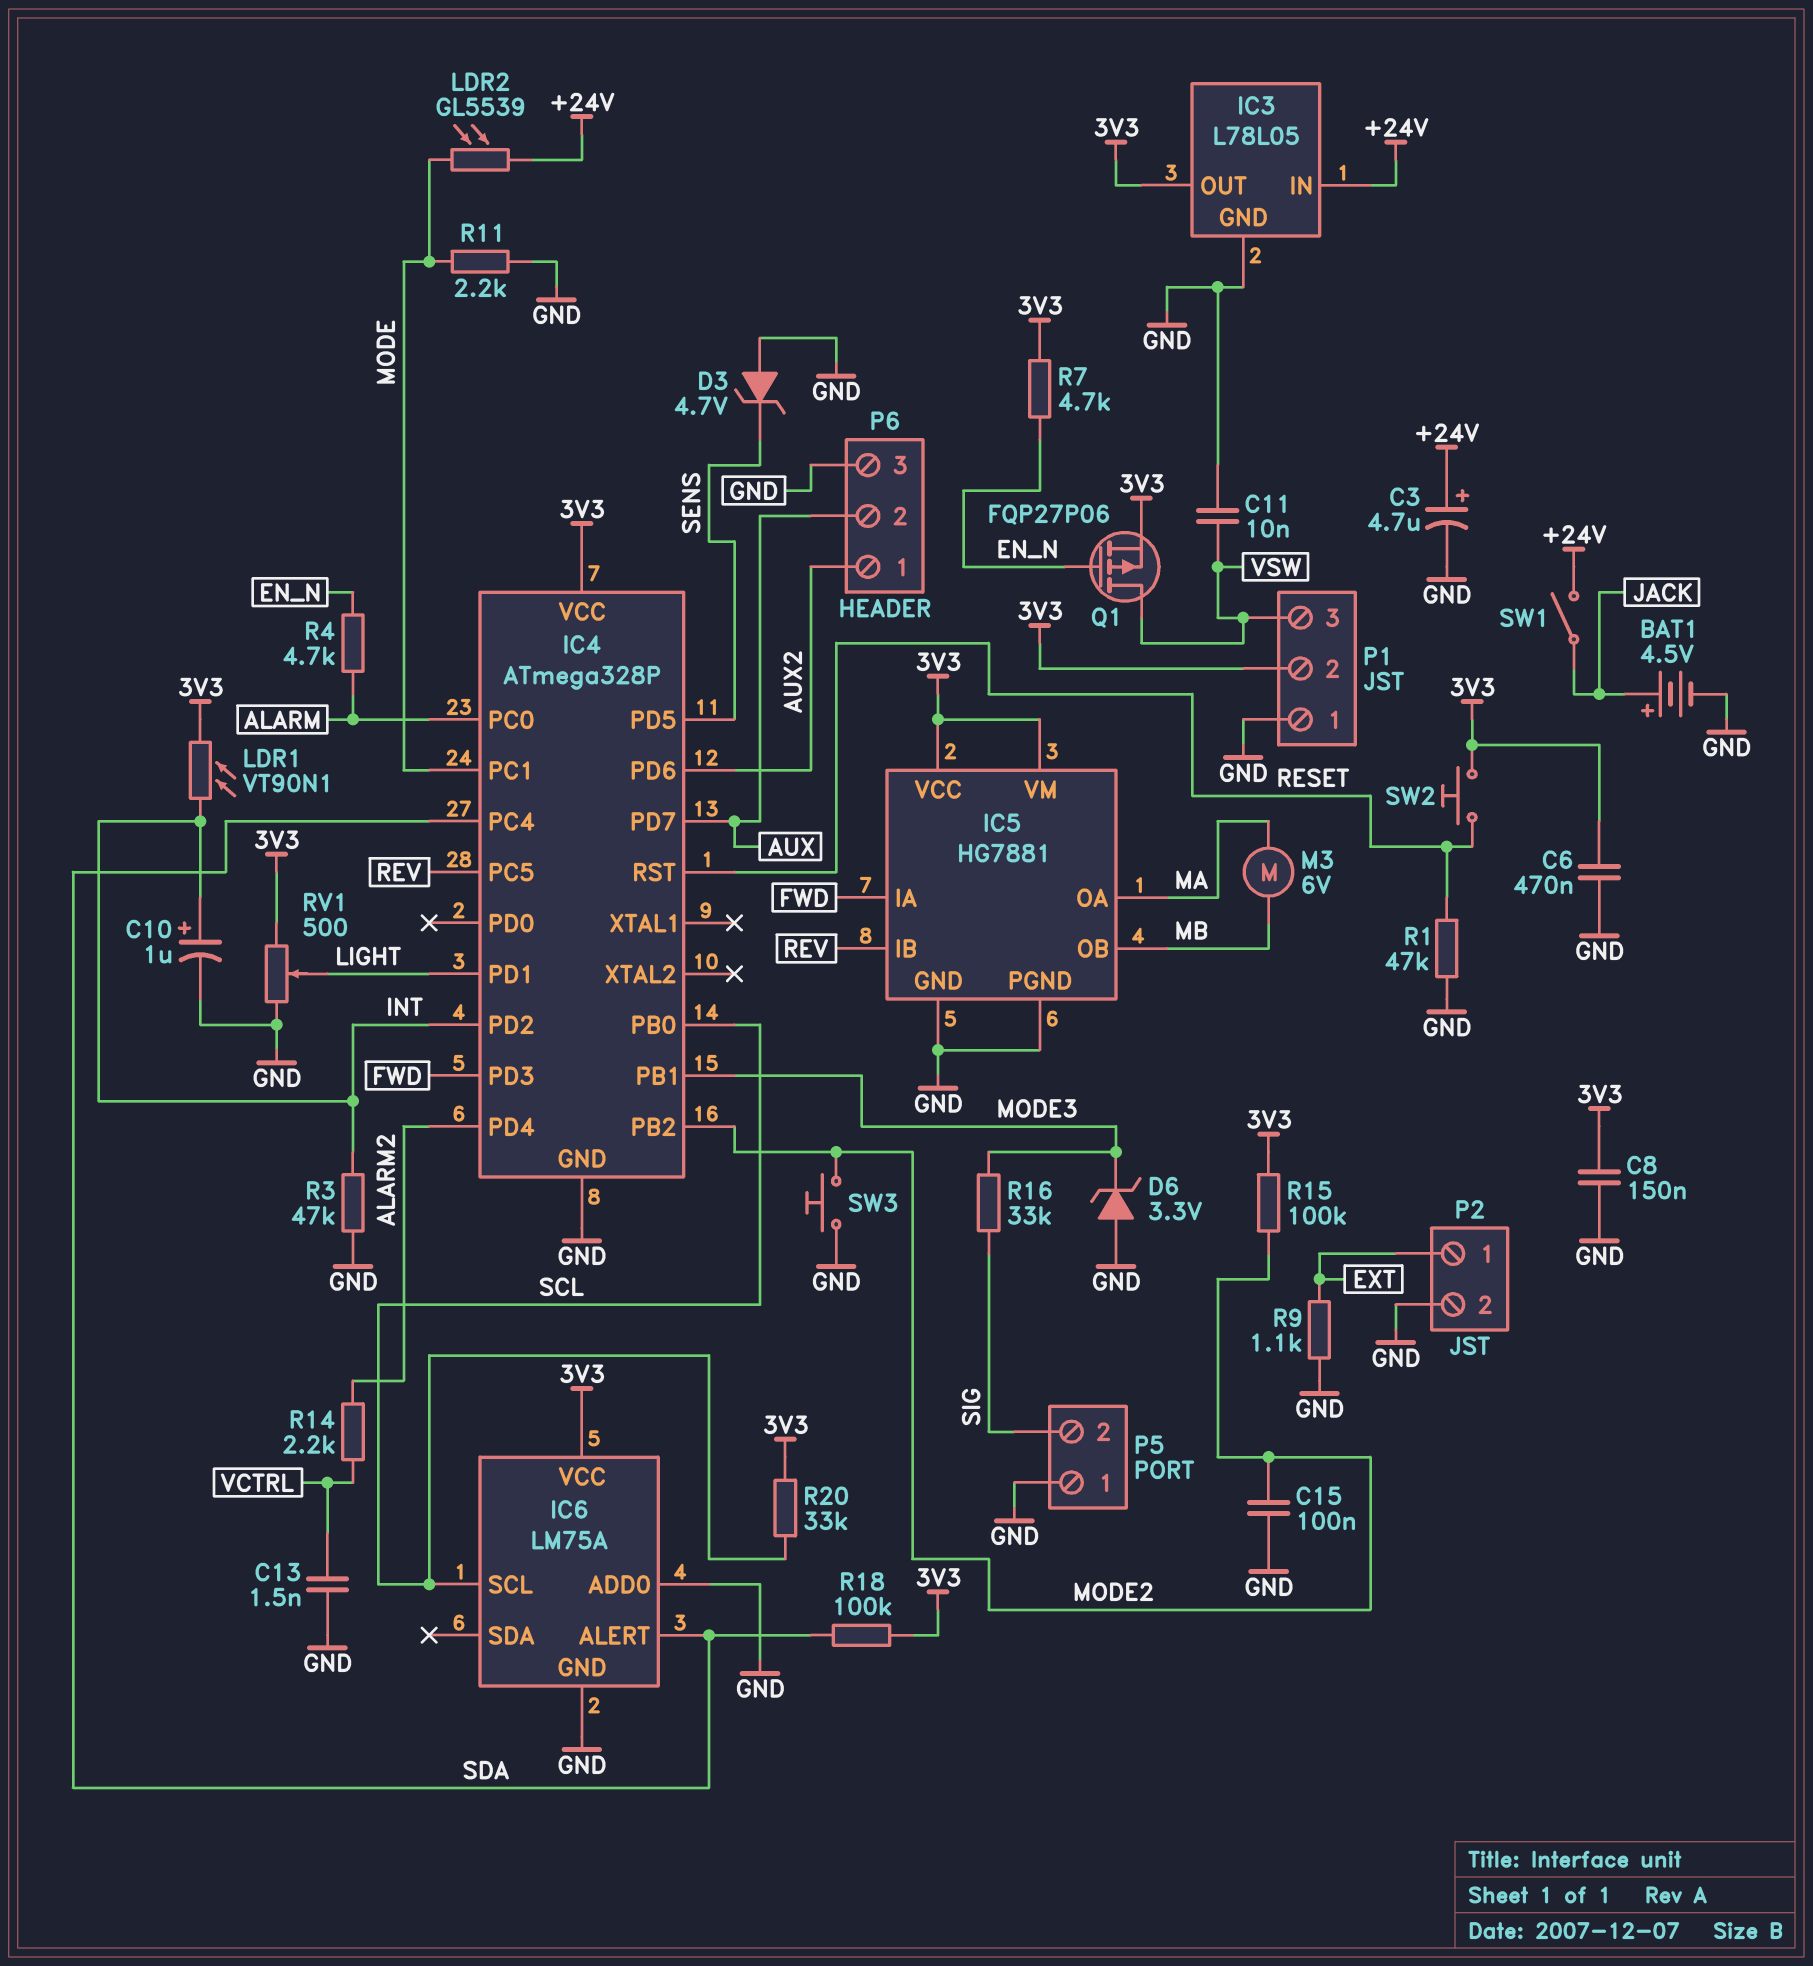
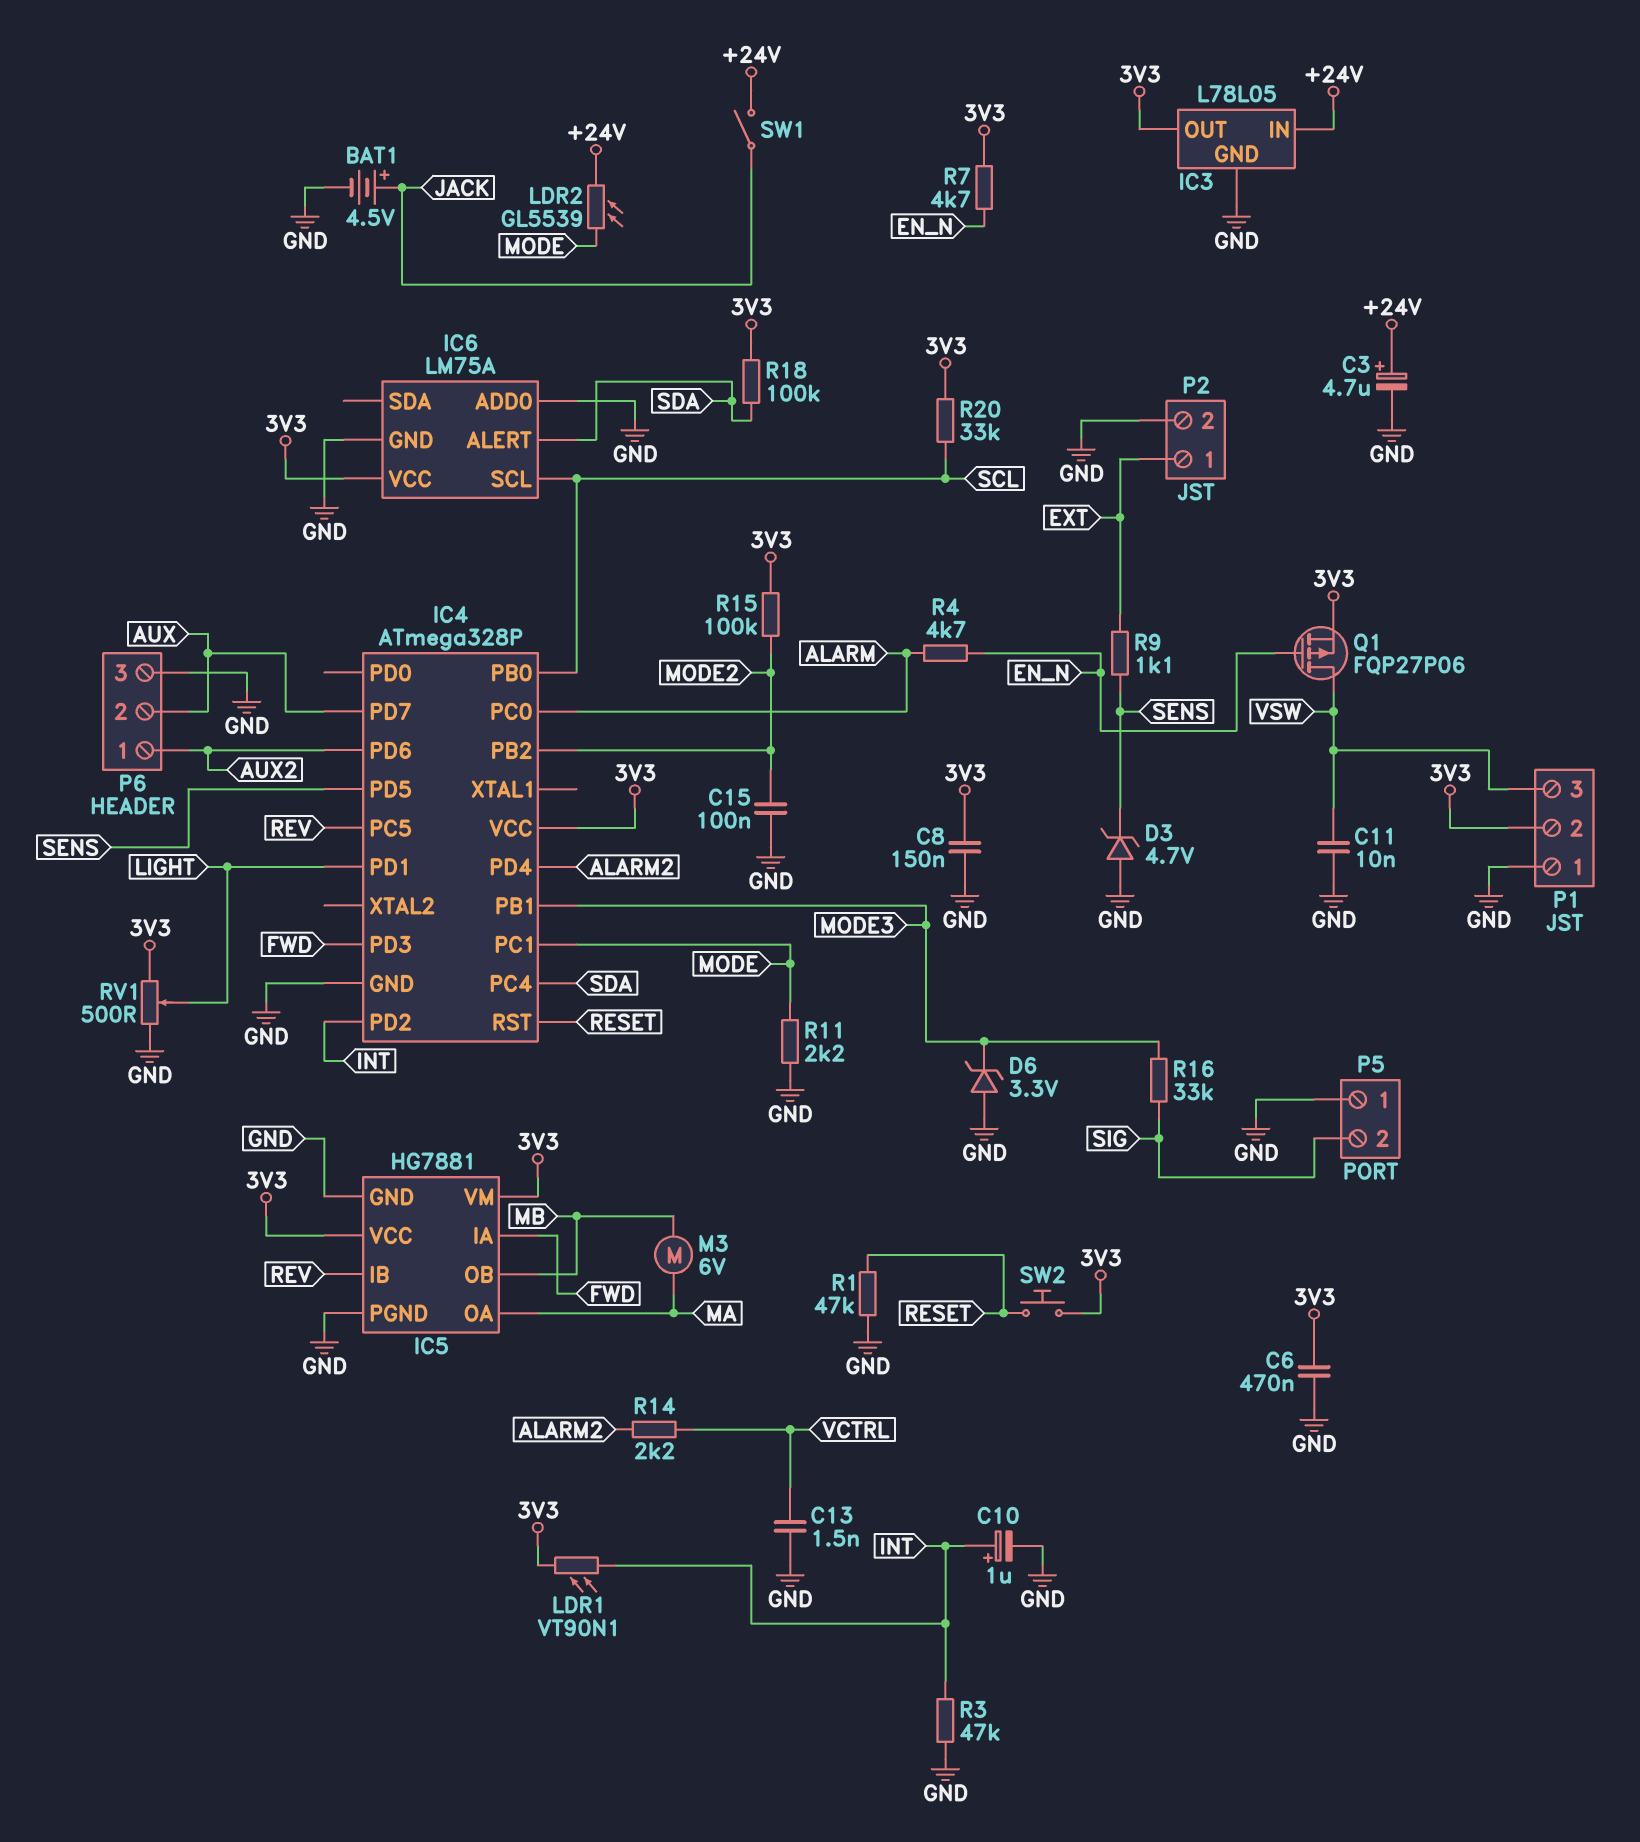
R9: 1.1k (EXT, GND) -> 1.1k (EXT, SENS)
SW3: button (GND, MODE2) -> none

